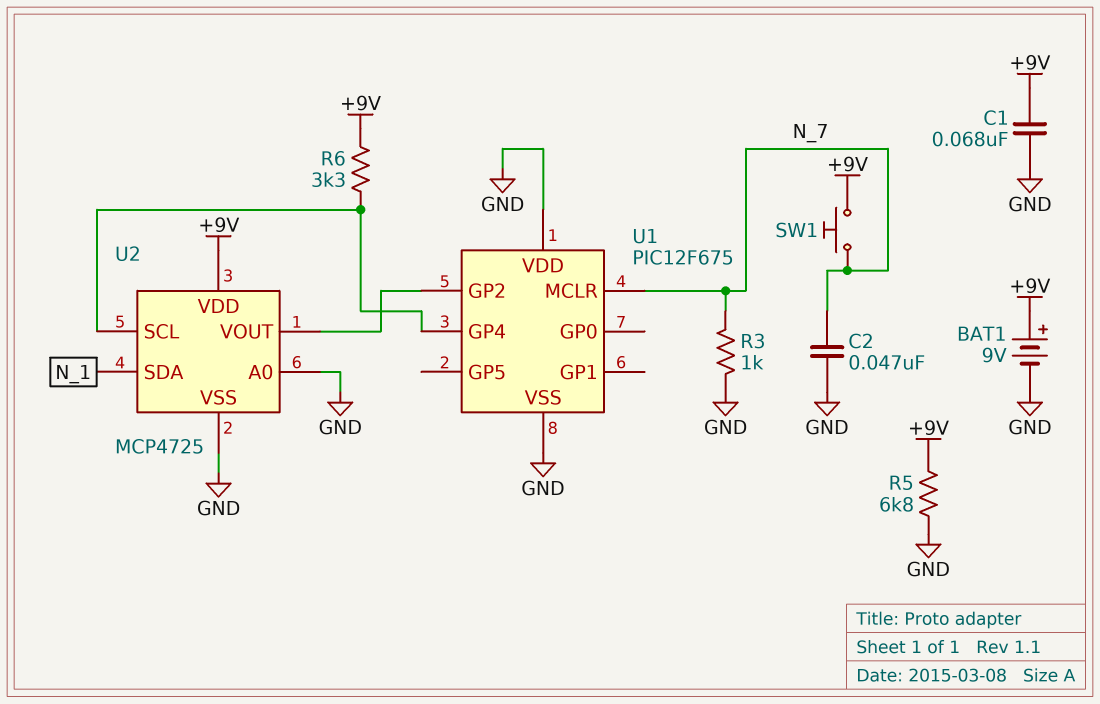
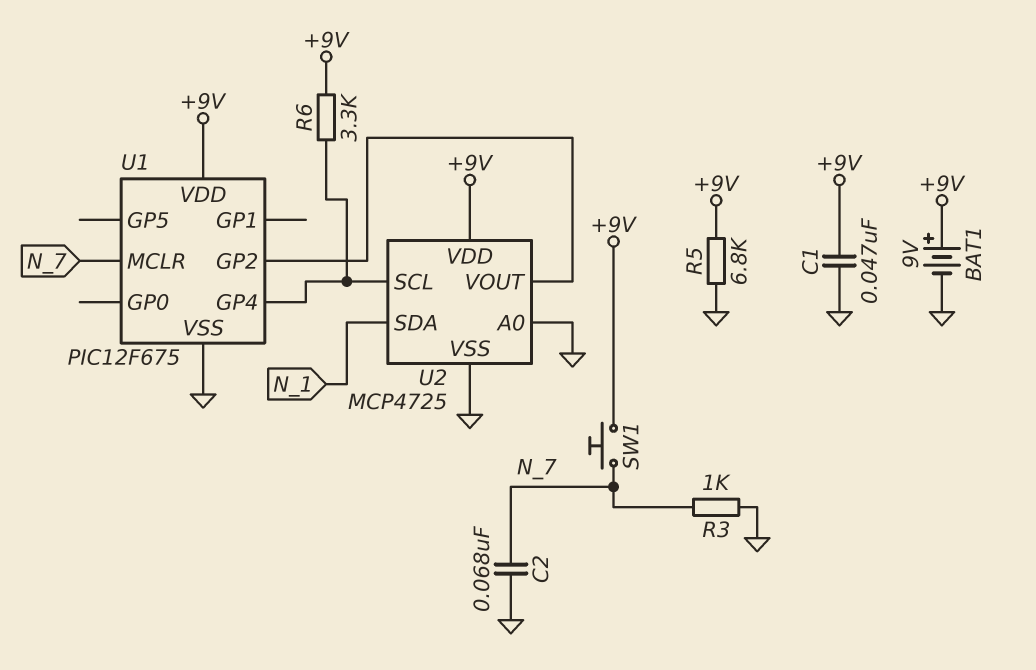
C1: 68nF (+9V, GND) -> 47nF (+9V, GND)
C2: 47nF (GND, N_7) -> 68nF (GND, N_7)
U1 pin VDD: GND -> +9V

